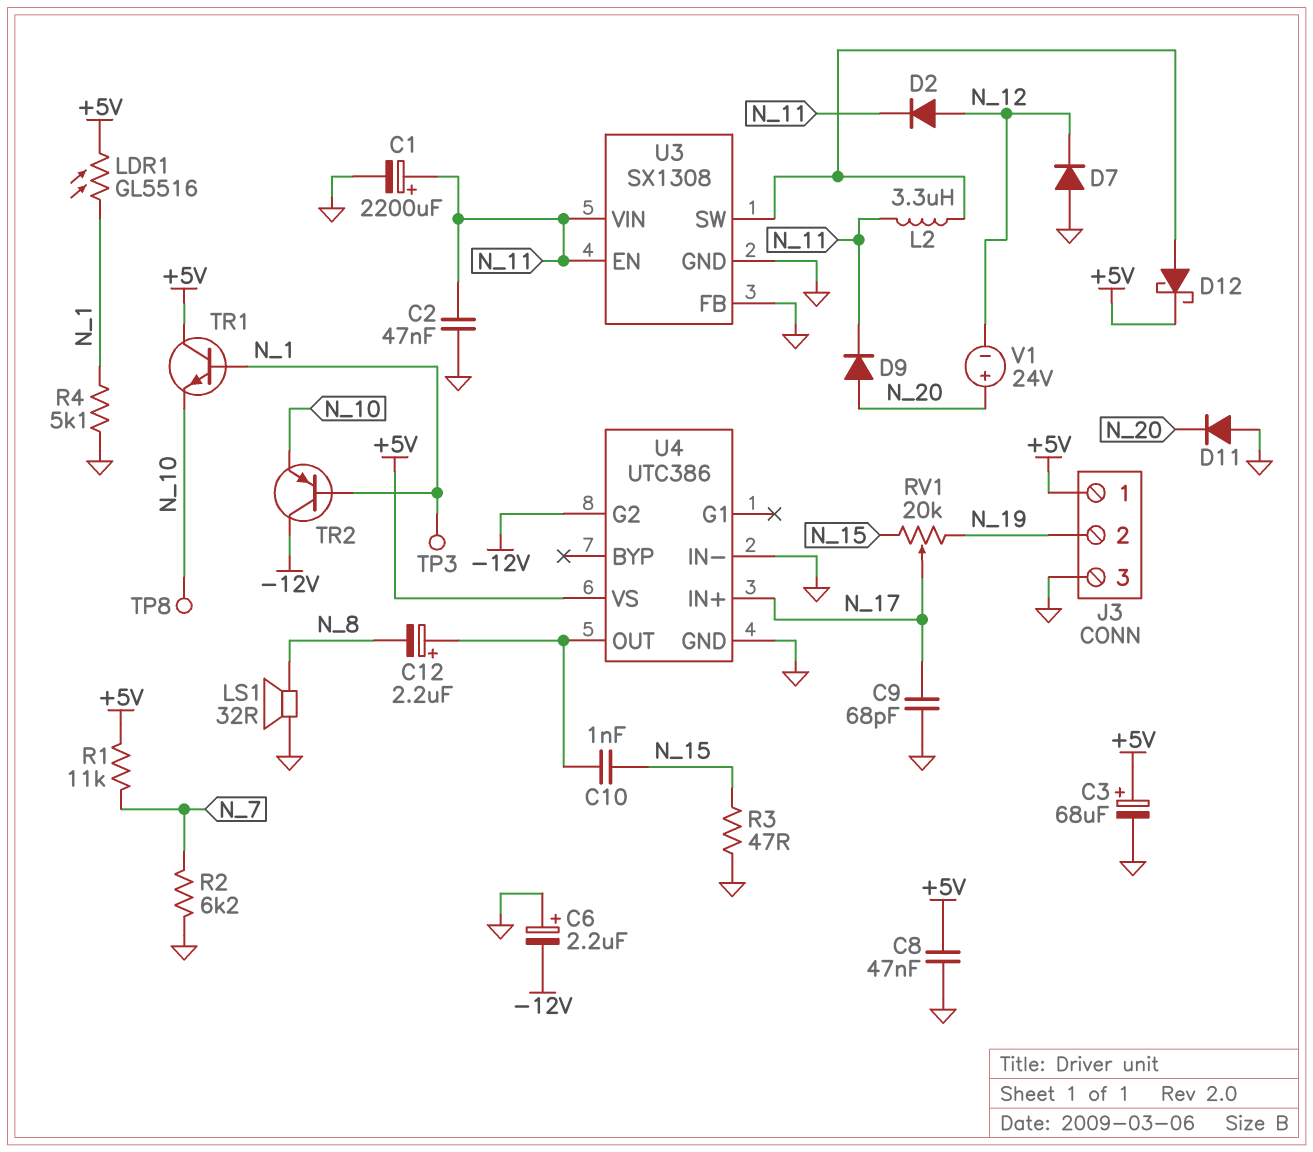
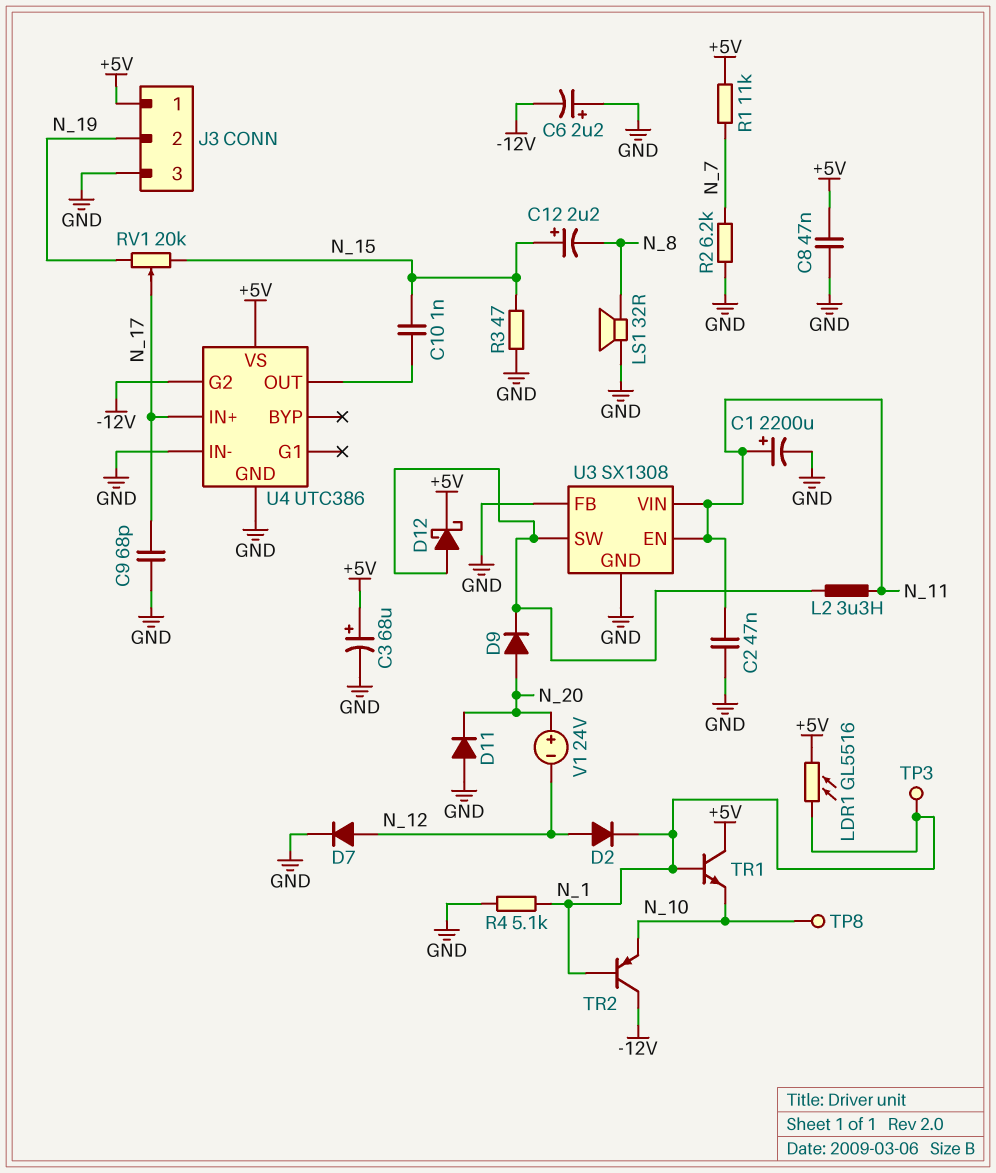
C12: 2.2uF (plus U4/OUT, minus N_8) -> 2.2uF (plus N_15, minus N_8)
D2: diode (A N_12, K N_11) -> diode (A N_12, K N_1)
D7: diode (A GND, K N_12) -> diode (A N_12, K GND)
D9: diode (A N_20, K N_11) -> diode (A N_20, K U3/SW)

